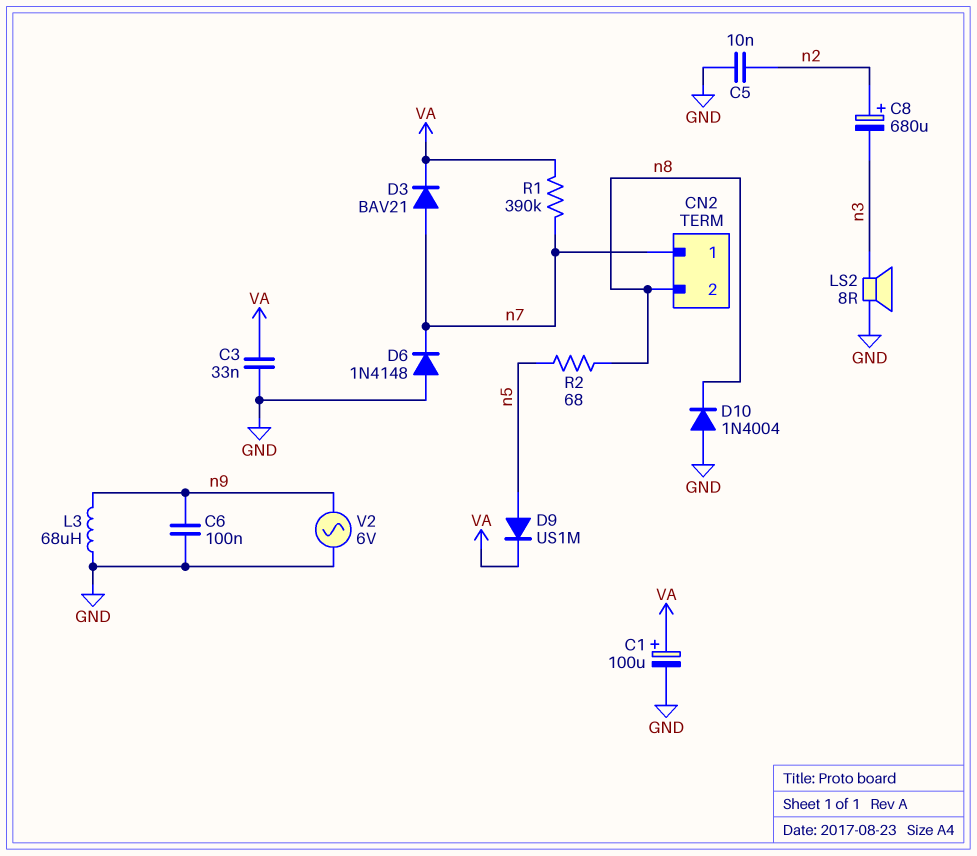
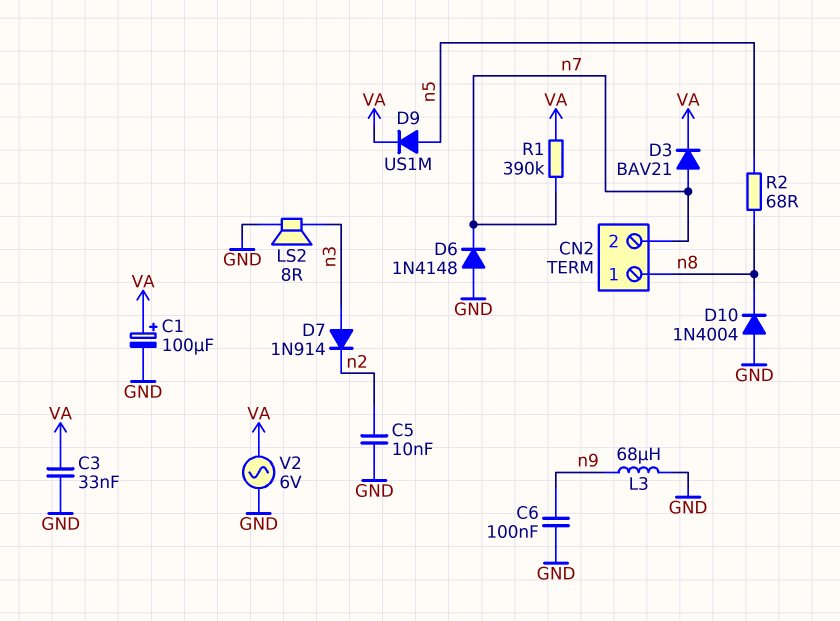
C8: 680uF (plus n2, minus n3) -> none
CN2 pin 1: n7 -> n8
CN2 pin 2: n8 -> n7
D7: none -> diode 1N914 (A n3, K n2)
V2: AC 6V (GND, n9) -> AC 6V (GND, VA)

